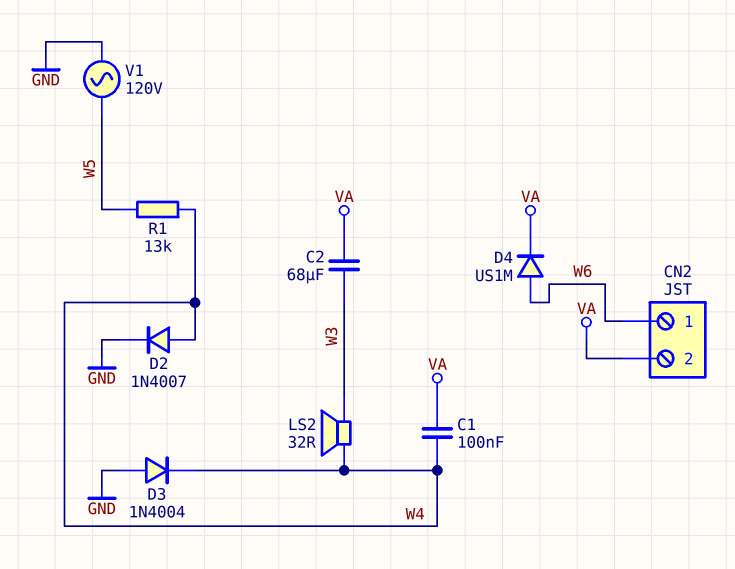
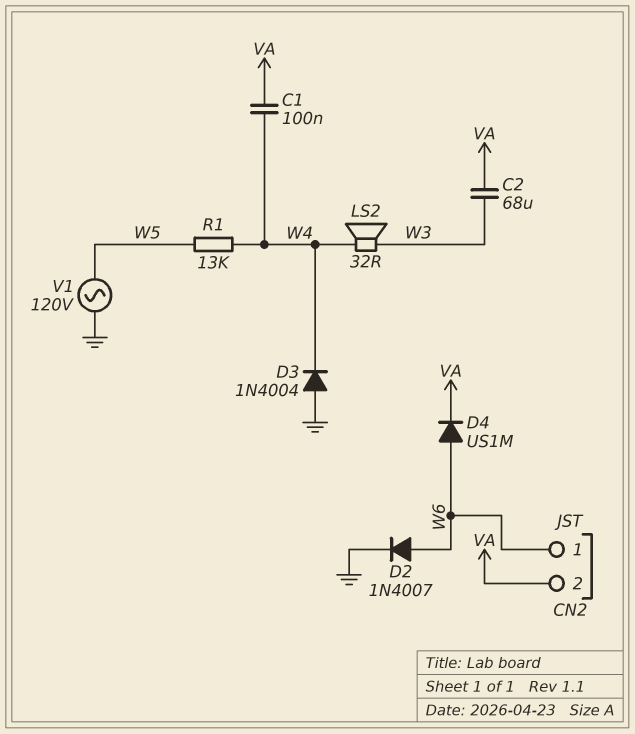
D2: diode 1N4007 (A W4, K GND) -> diode 1N4007 (A W6, K GND)

